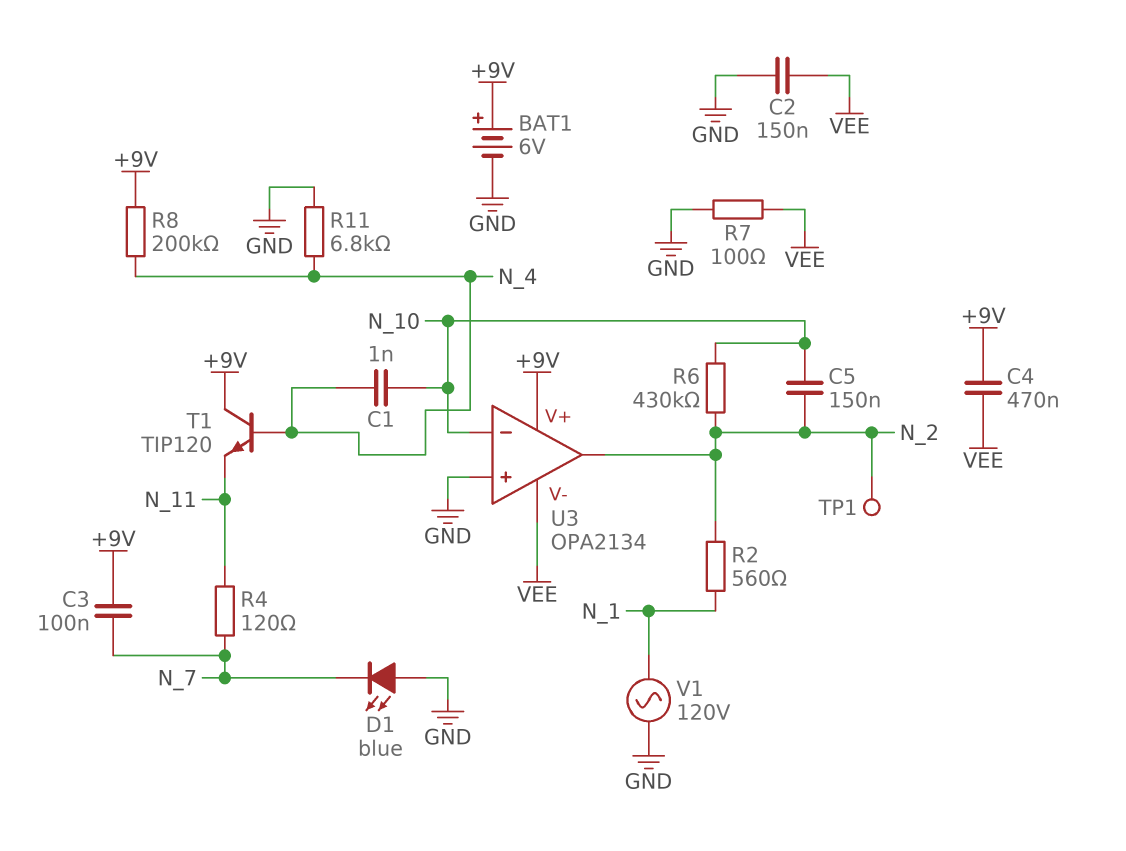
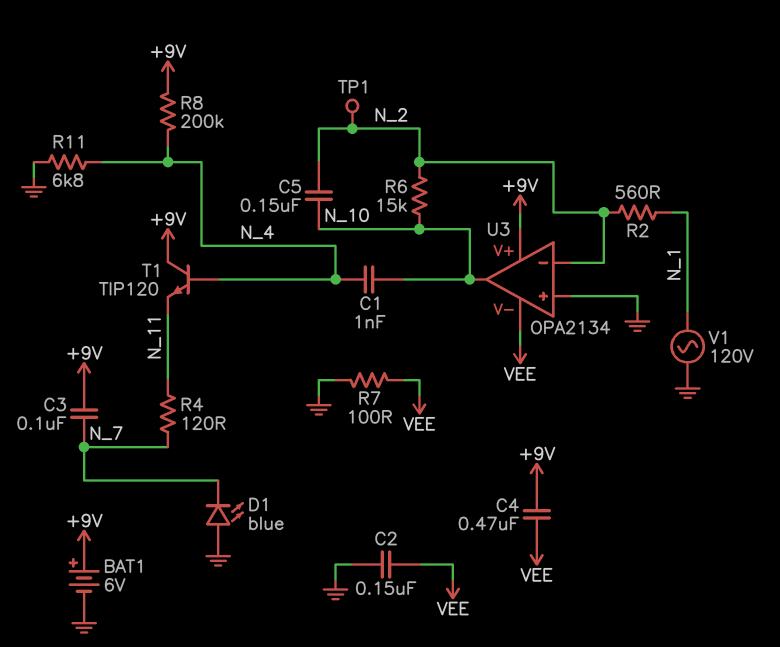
R6: 430k (N_2, N_10) -> 15k (N_2, N_10)
U3 pin in-: N_10 -> N_2
U3 pin out: N_2 -> N_10

